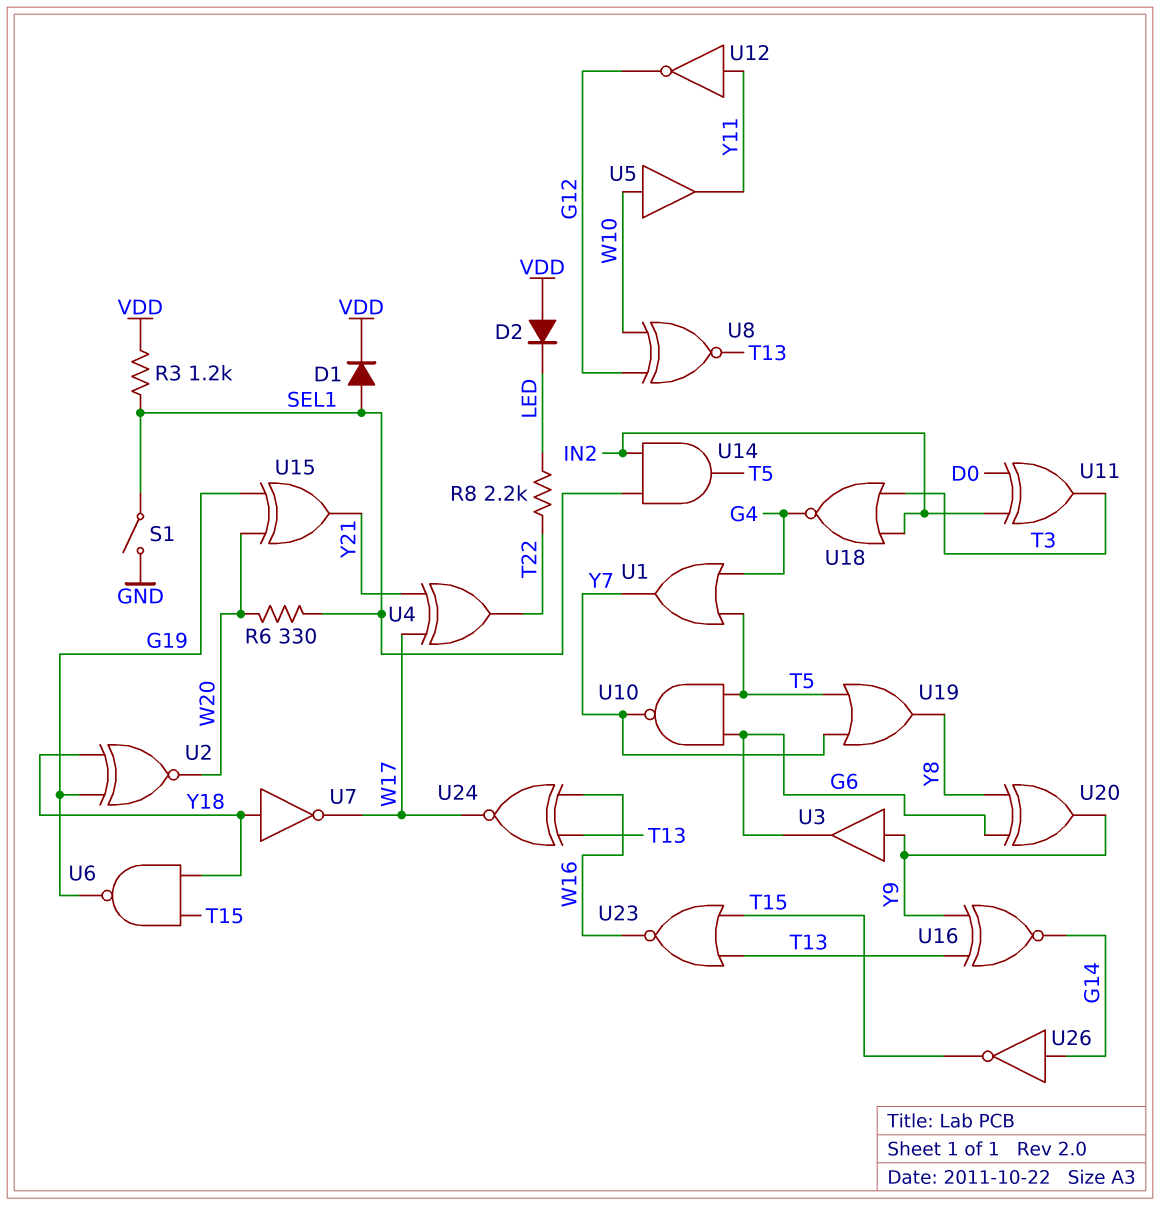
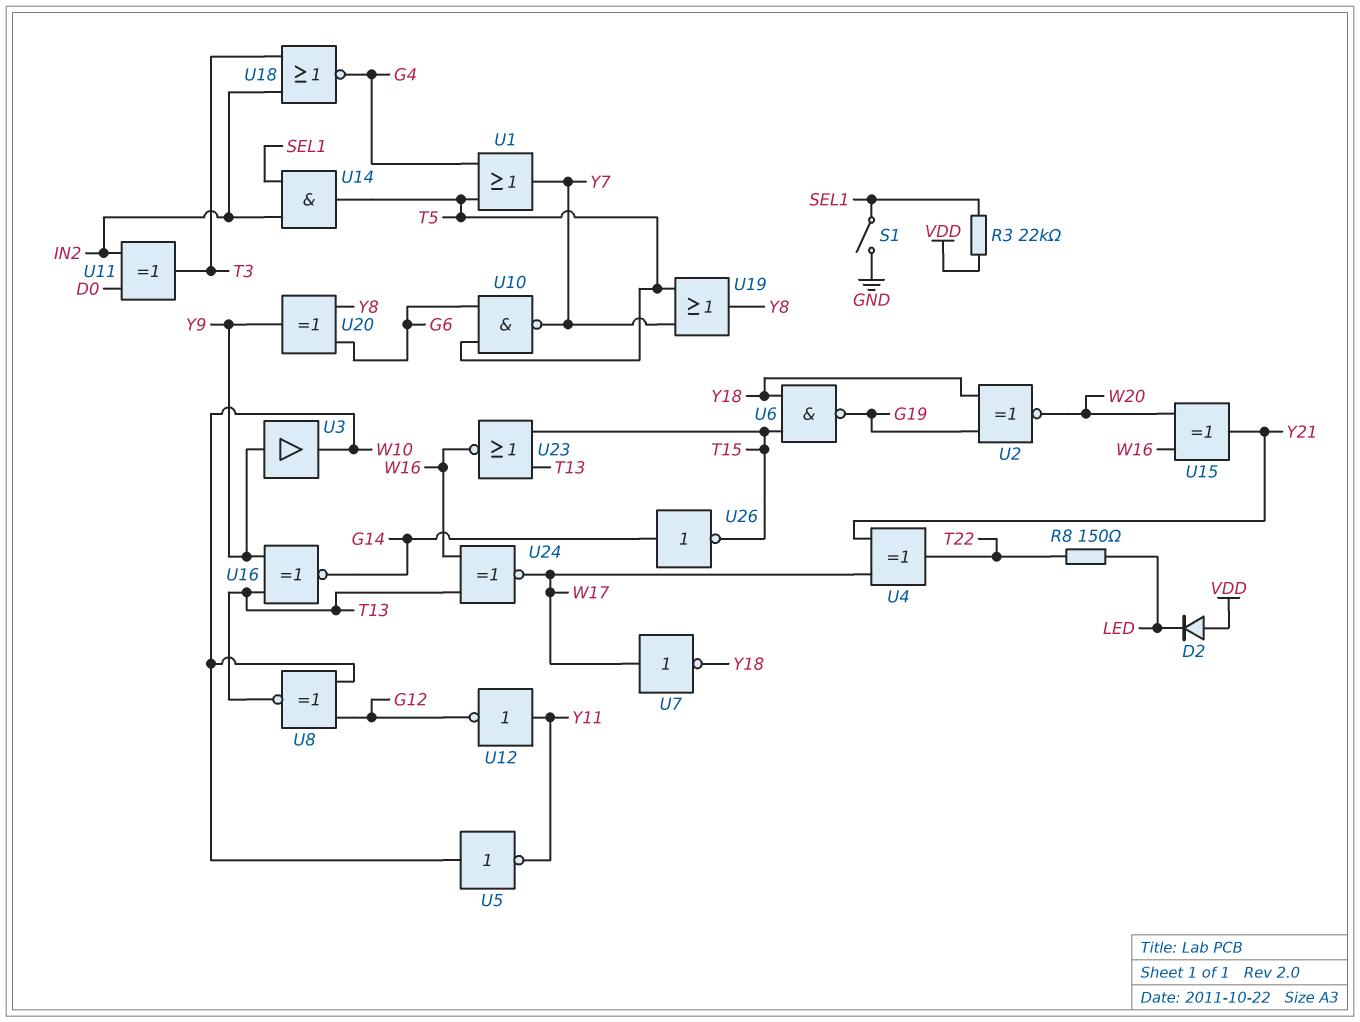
D1: diode (A SEL1, K VDD) -> none
R3: 1.2k (SEL1, VDD) -> 22k (SEL1, VDD)
R6: 330 (SEL1, W20) -> none
R8: 2.2k (LED, T22) -> 150 (LED, T22)
U3: buffer (in Y9, out G6) -> buffer (in Y9, out W10)
U5: buffer (in W10, out Y11) -> NOT (in W10, out Y11)
U7: NOT (in Y18, out W17) -> NOT (in W17, out Y18)
U15: XOR (in G19, in W20, out Y21) -> XOR (in W16, in W20, out Y21)

